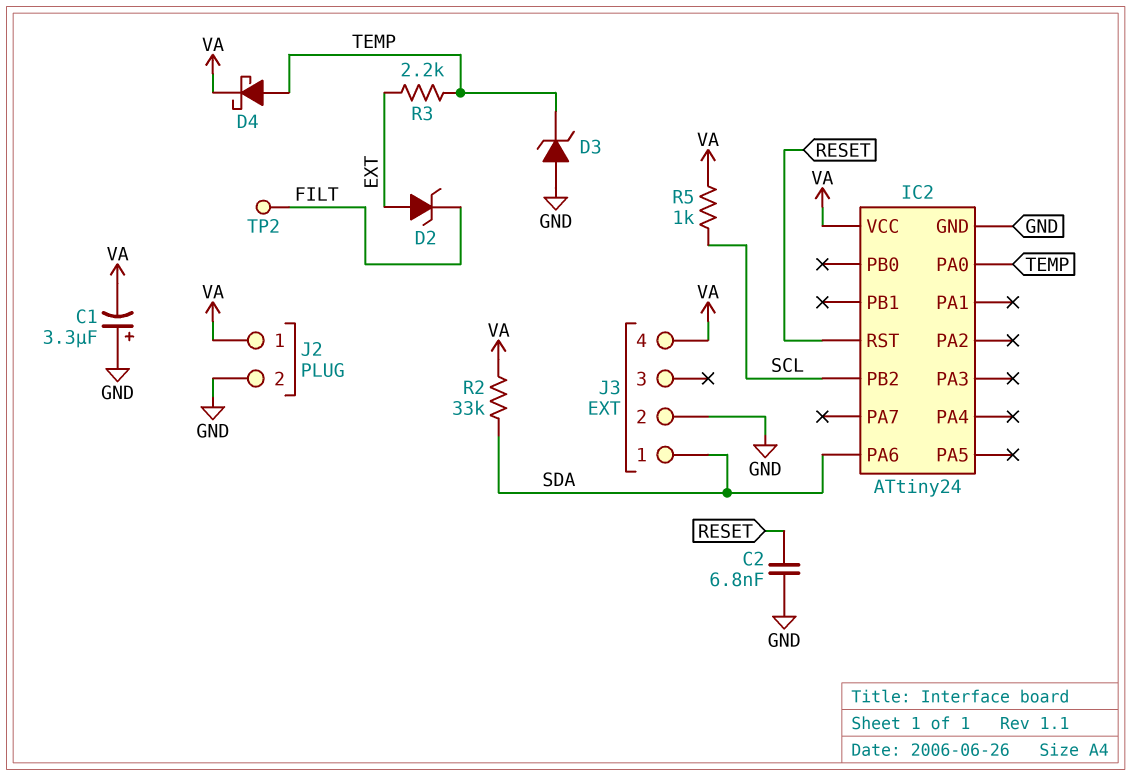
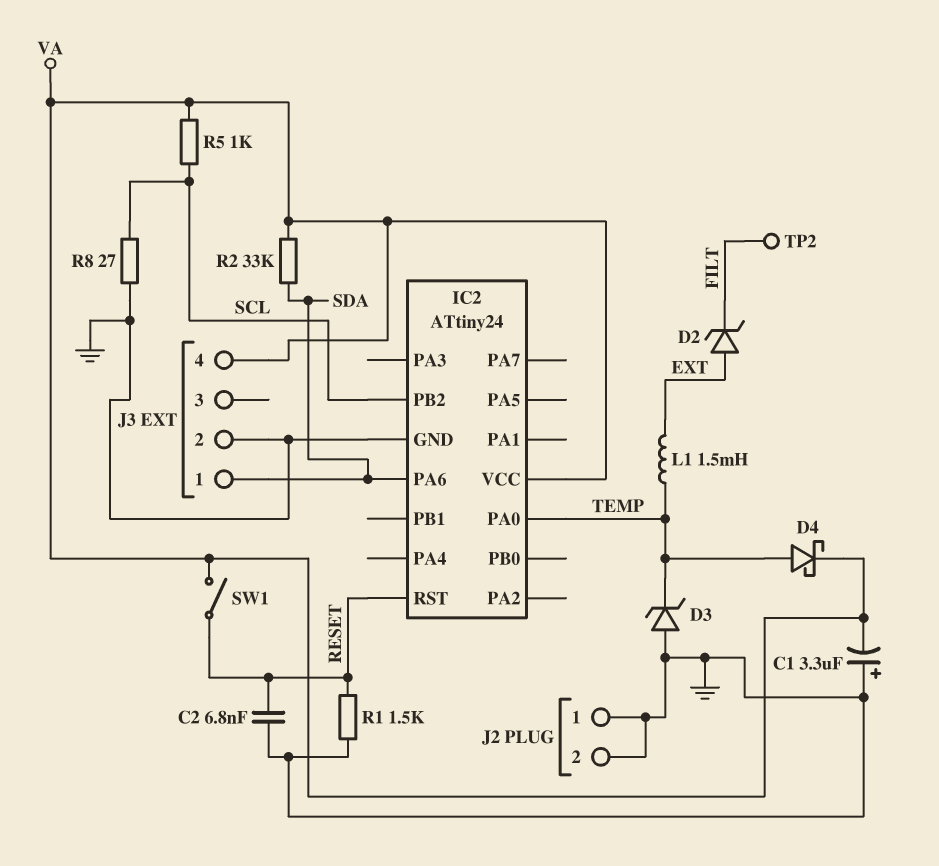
J2 pin 1: VA -> GND
L1: none -> 1.5mH (EXT, TEMP)
R1: none -> 1.5k (GND, RESET)
R3: 2.2k (EXT, TEMP) -> none
R8: none -> 27 (GND, SCL)
SW1: none -> switch (RESET, VA)

